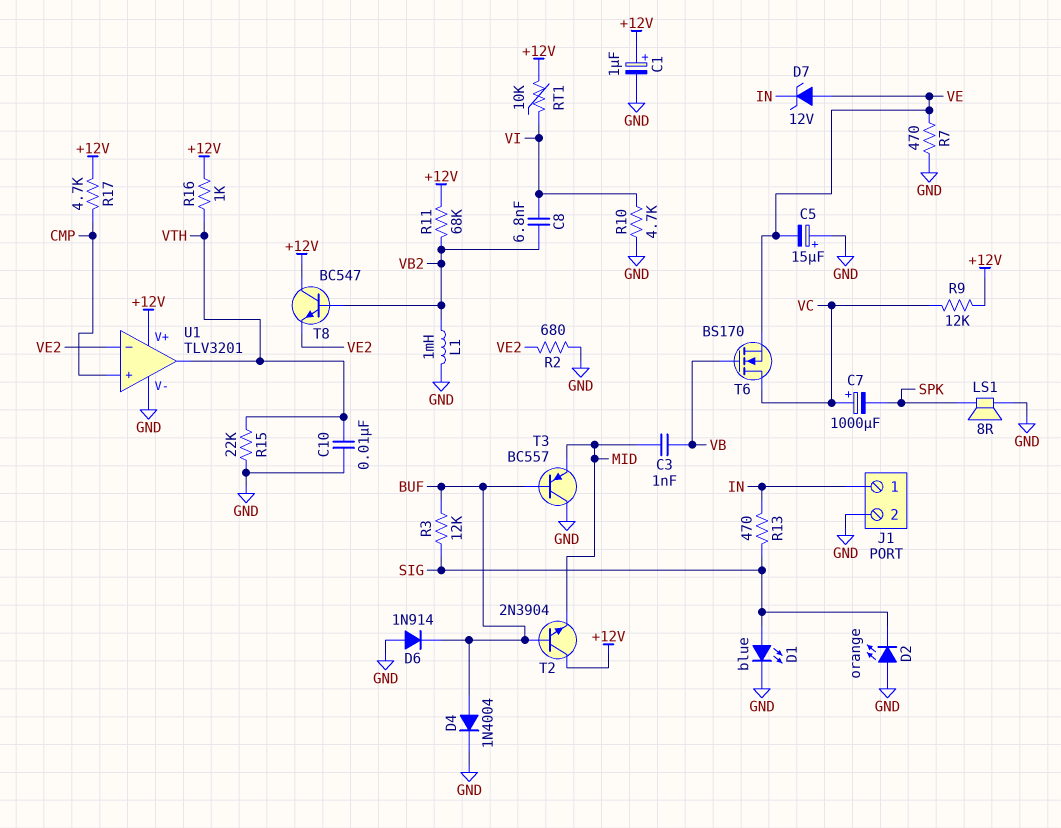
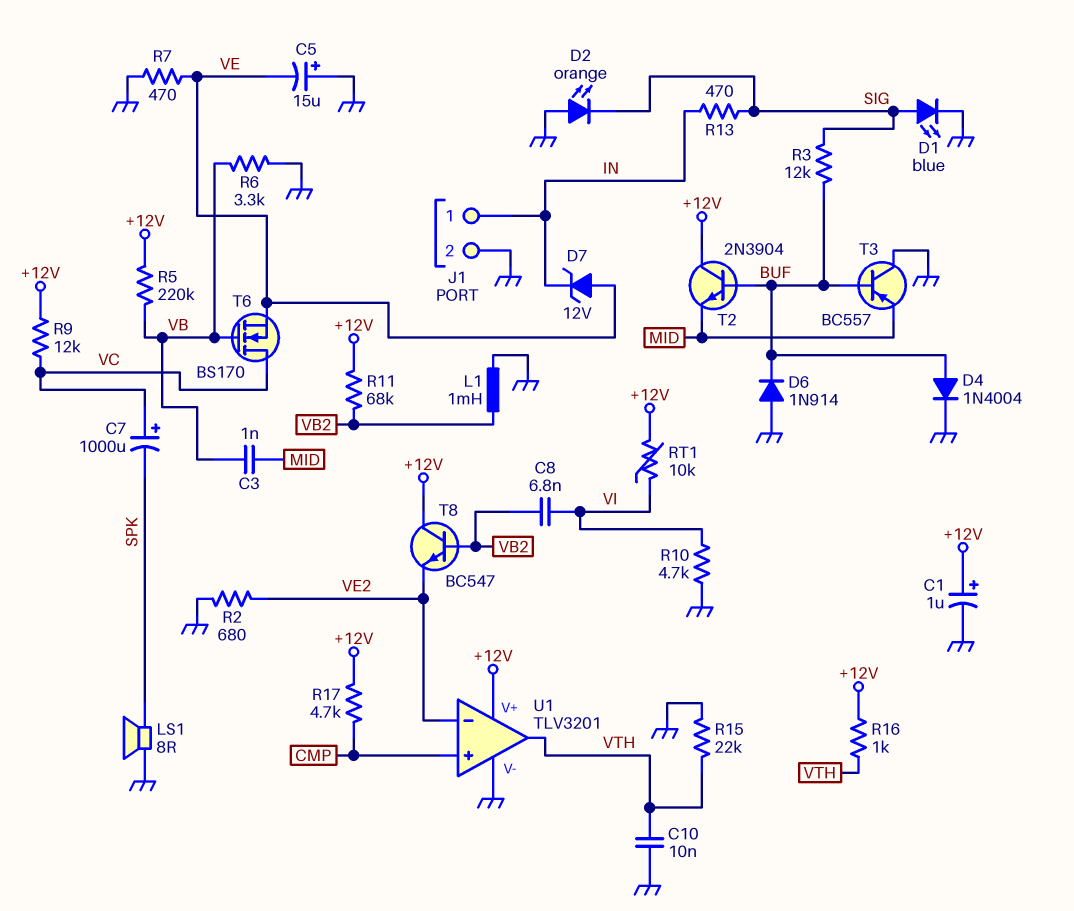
R5: none -> 220k (+12V, VB)
R6: none -> 3.3k (GND, VB)

